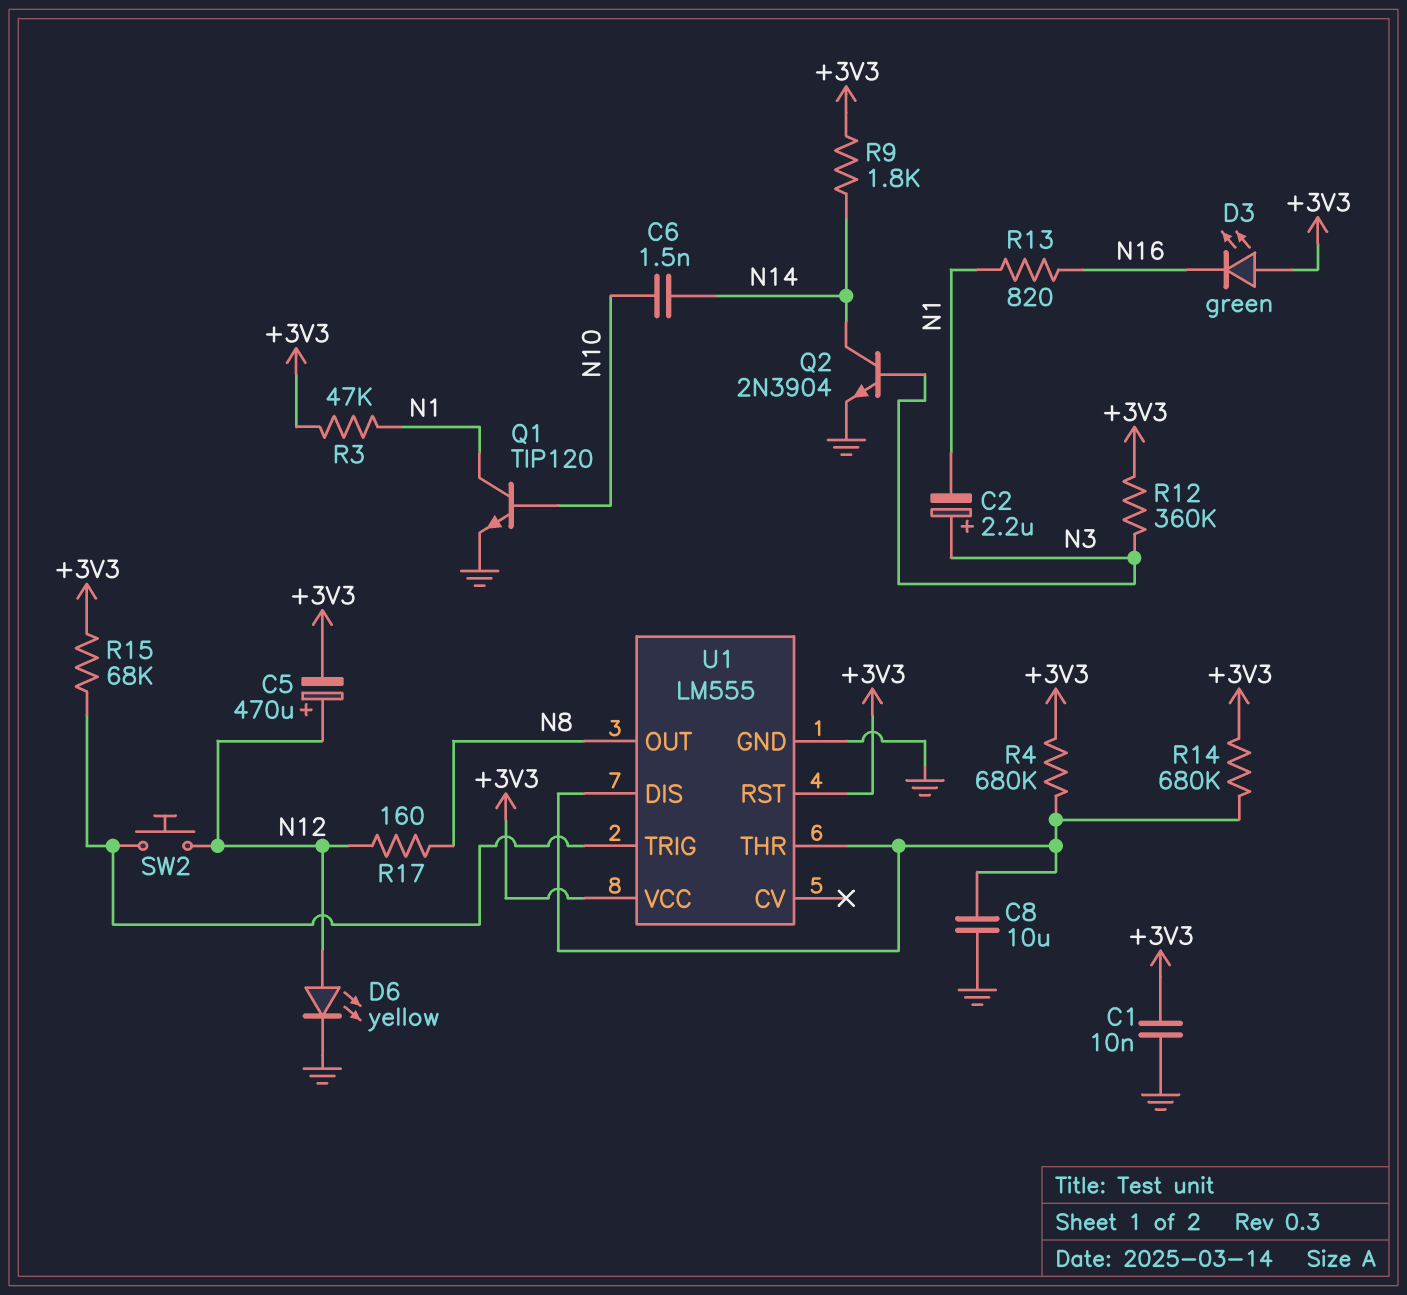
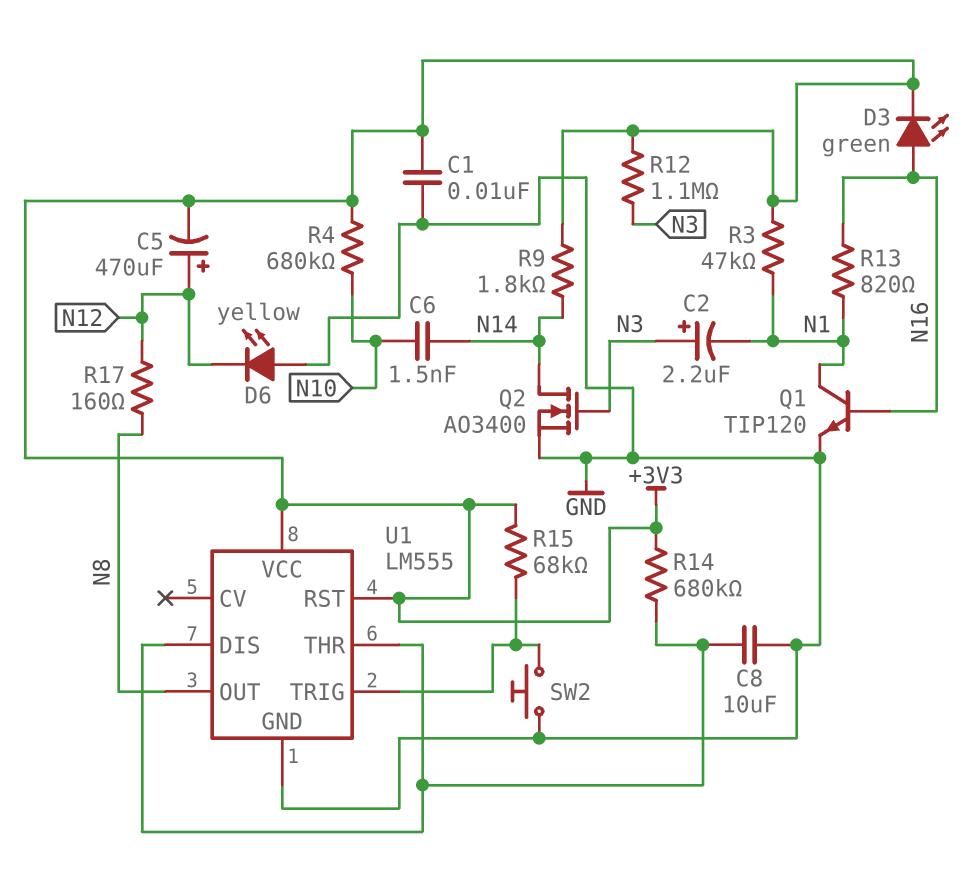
D3: LED green (A +3V3, K N16) -> LED green (A N16, K +3V3)
D6: LED yellow (A N12, K GND) -> LED yellow (A GND, K N12)
Q1: NPN TIP120 (B N10, C N1, E GND) -> NPN TIP120 (B N16, C N1, E GND)
Q2: NPN 2N3904 (B N3, C N14, E GND) -> NMOS AO3400 (G N3, D N14, S GND)
R4: 680k (+3V3, U1/DIS) -> 680k (+3V3, N10)
R12: 360k (+3V3, N3) -> 1.1M (+3V3, N3)
SW2: button (N12, U1/TRIG) -> button (GND, U1/TRIG)

